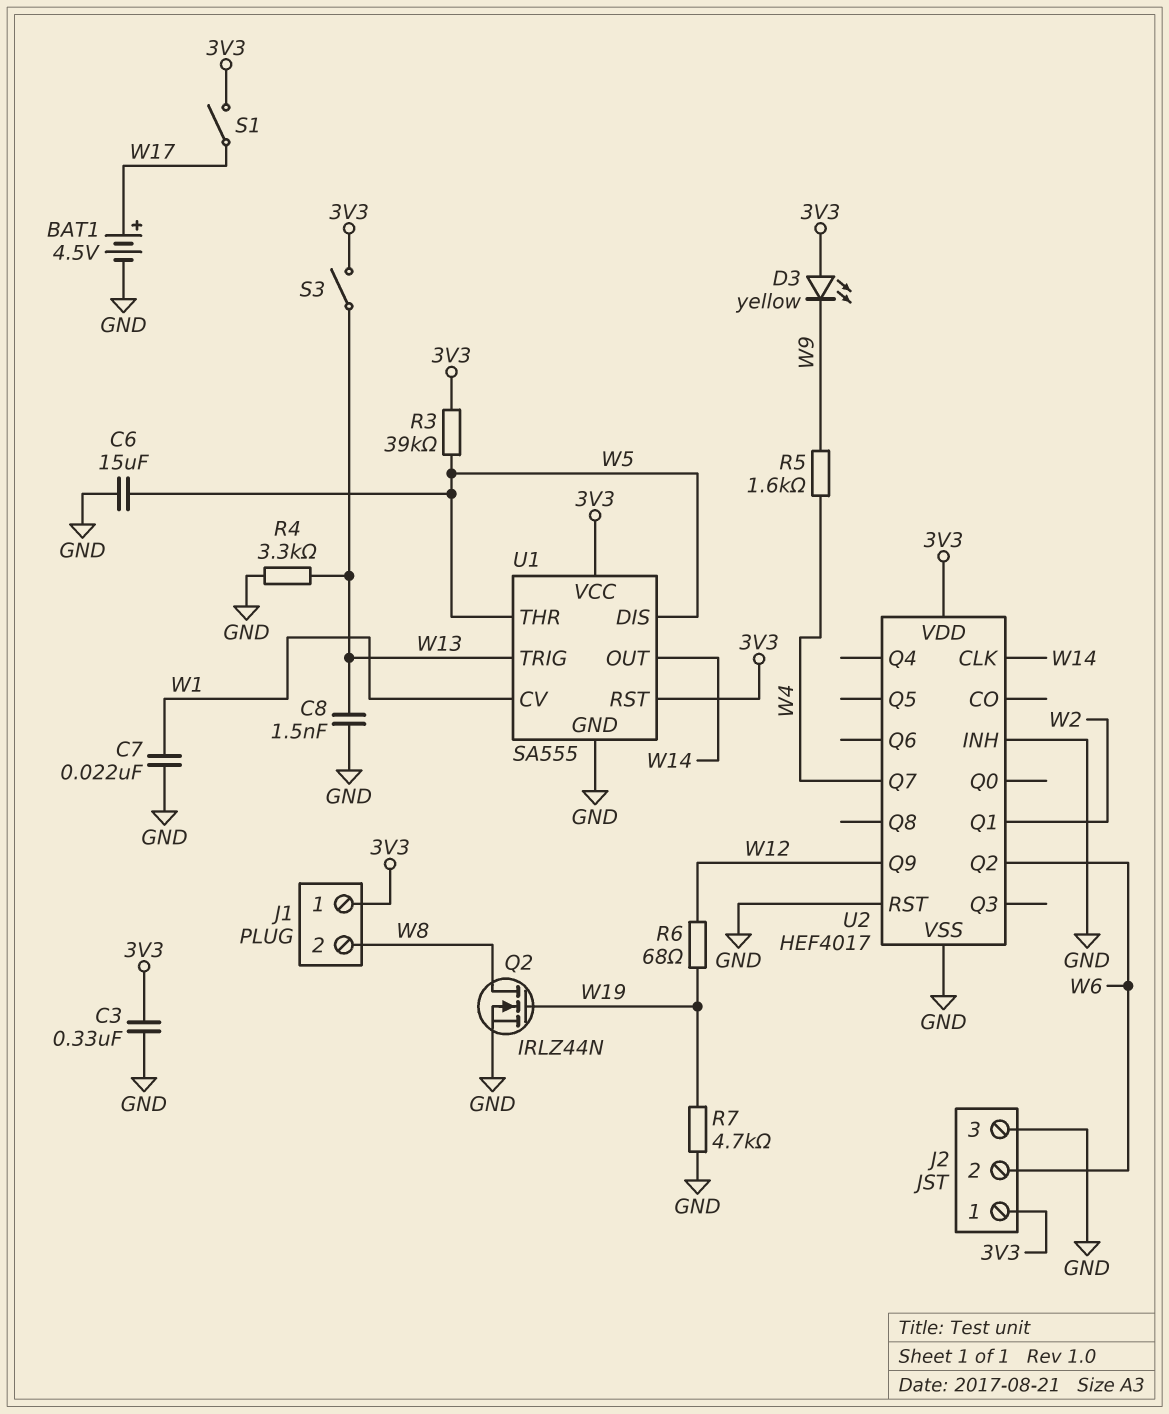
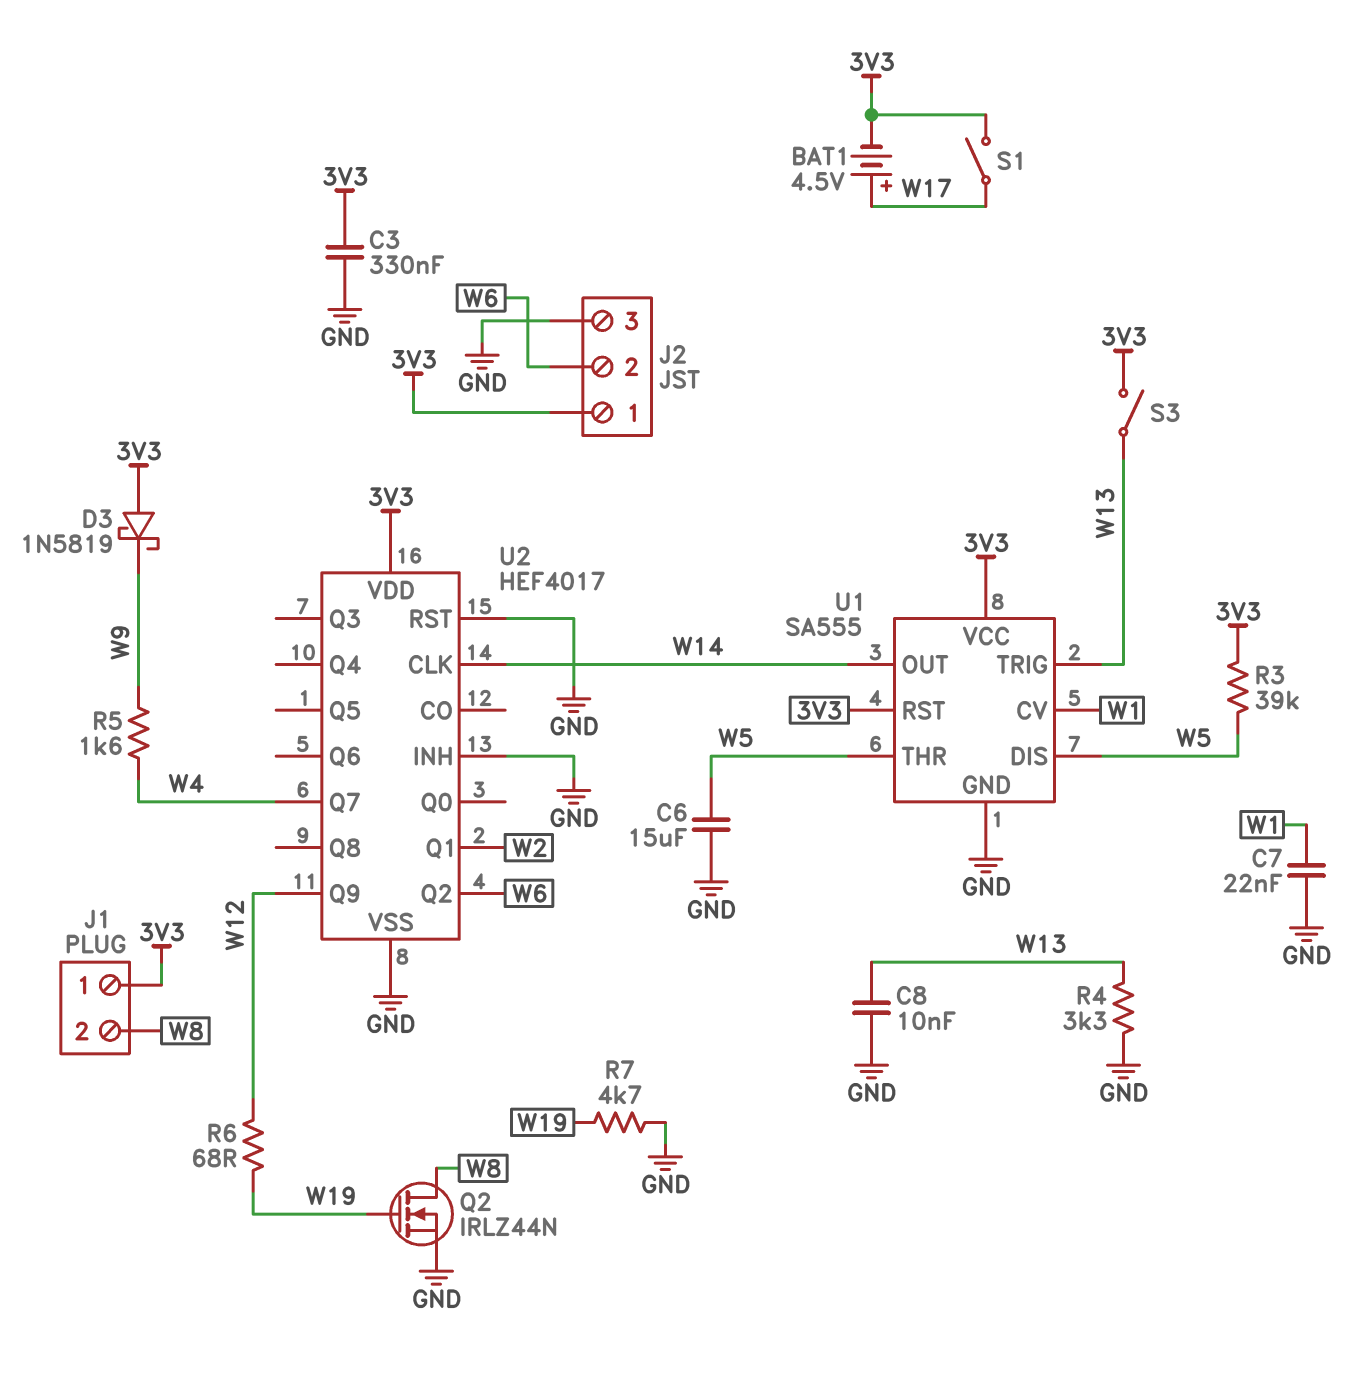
BAT1: 4.5V (plus W17, minus GND) -> 4.5V (plus W17, minus 3V3)
C8: 1.5nF (GND, W13) -> 10nF (GND, W13)
D3: LED yellow (A 3V3, K W9) -> schottky 1N5819 (A 3V3, K W9)

